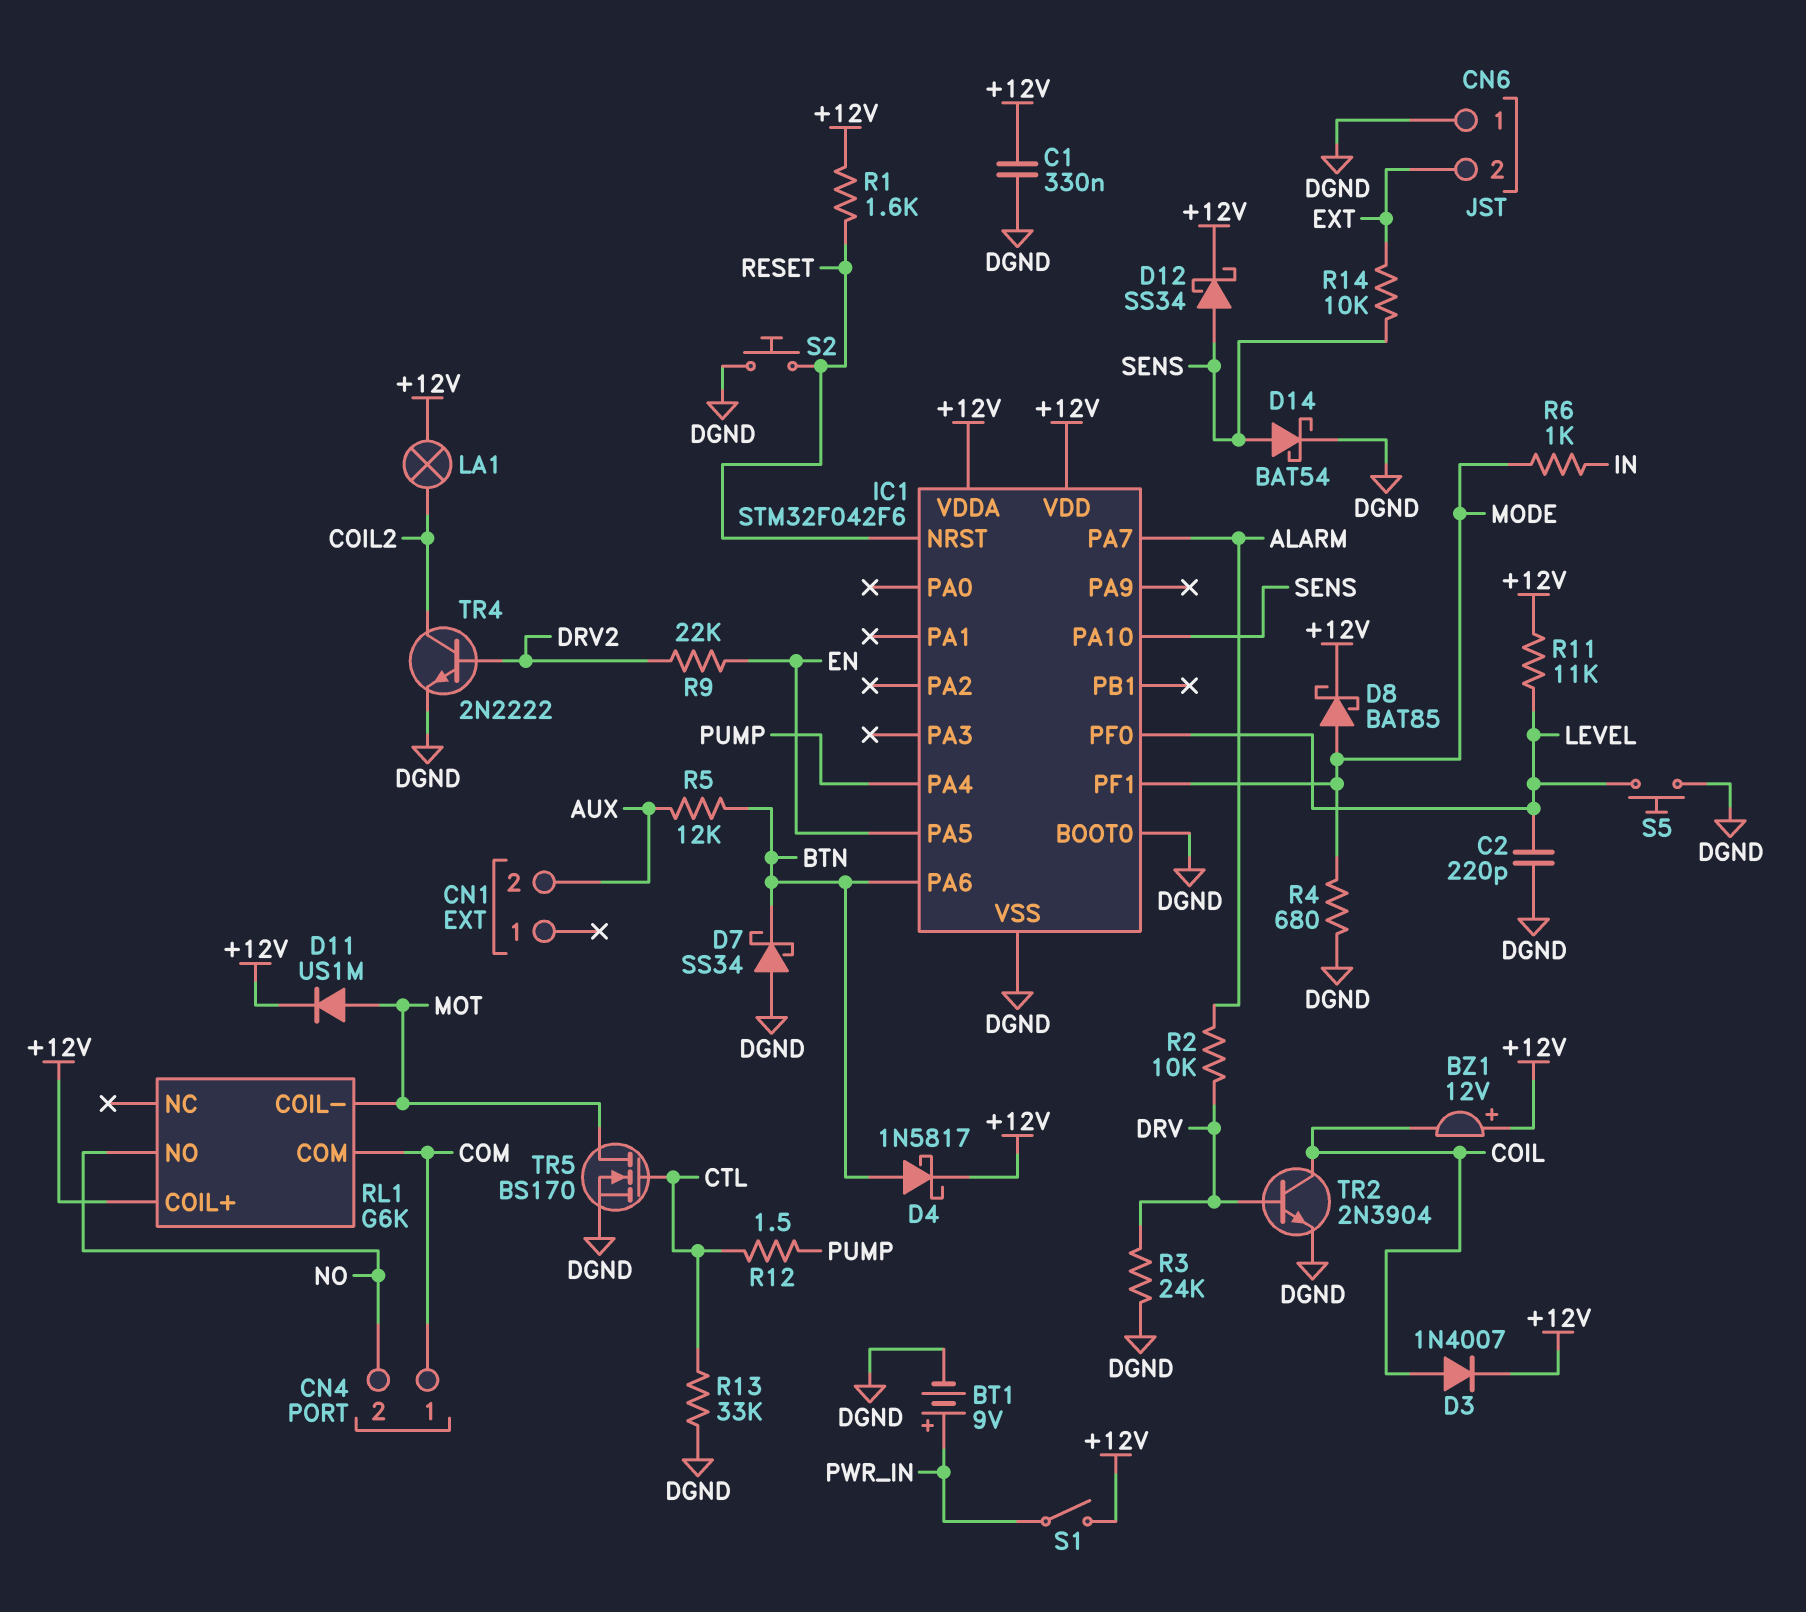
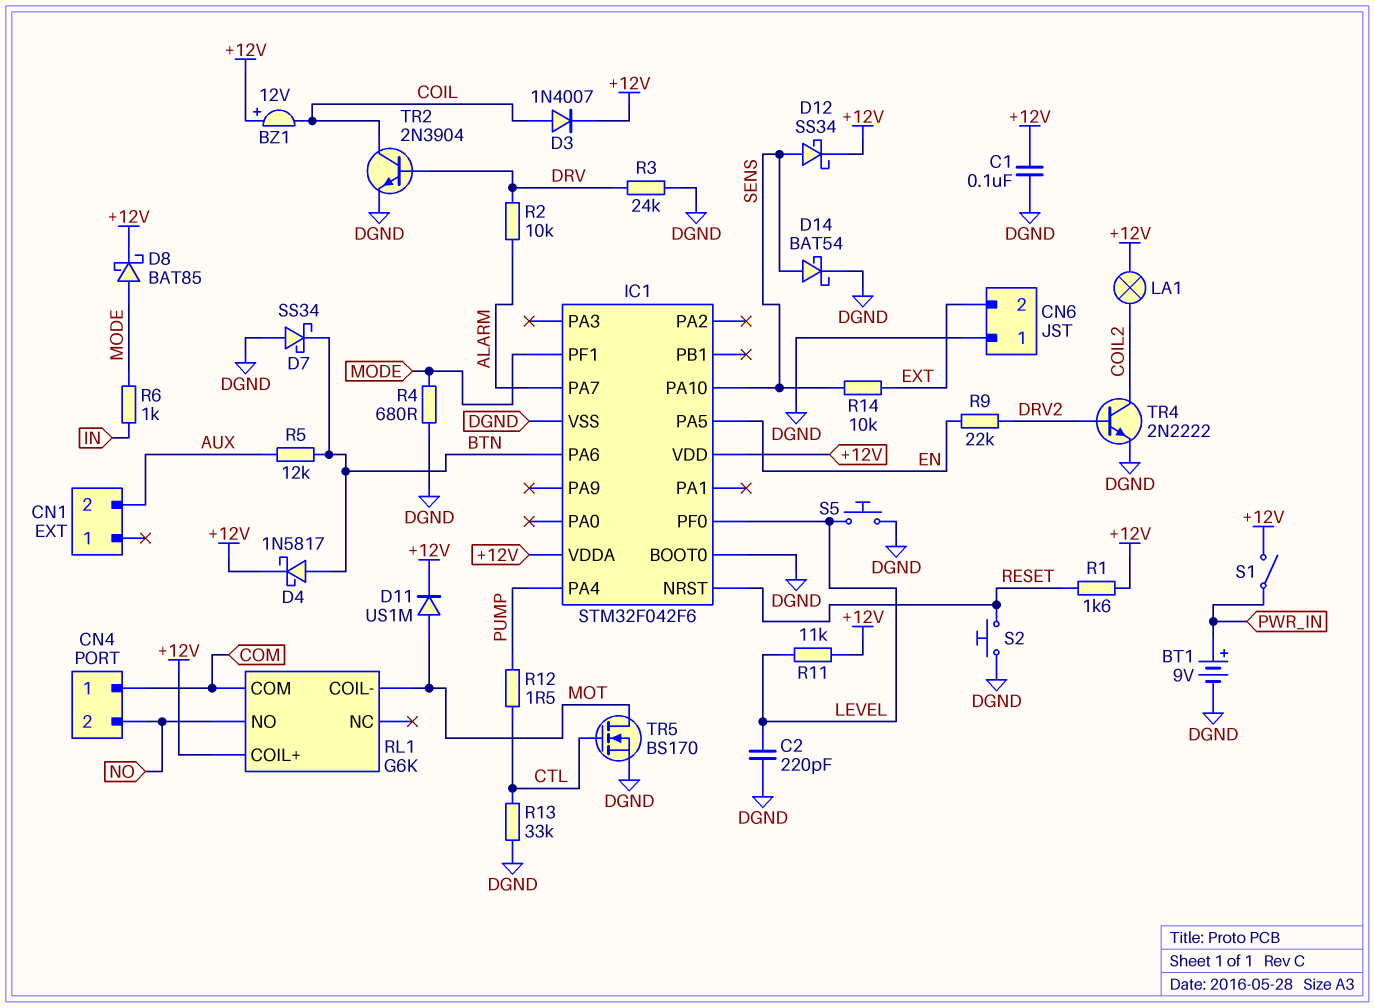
C1: 330nF (+12V, DGND) -> 100nF (+12V, DGND)

